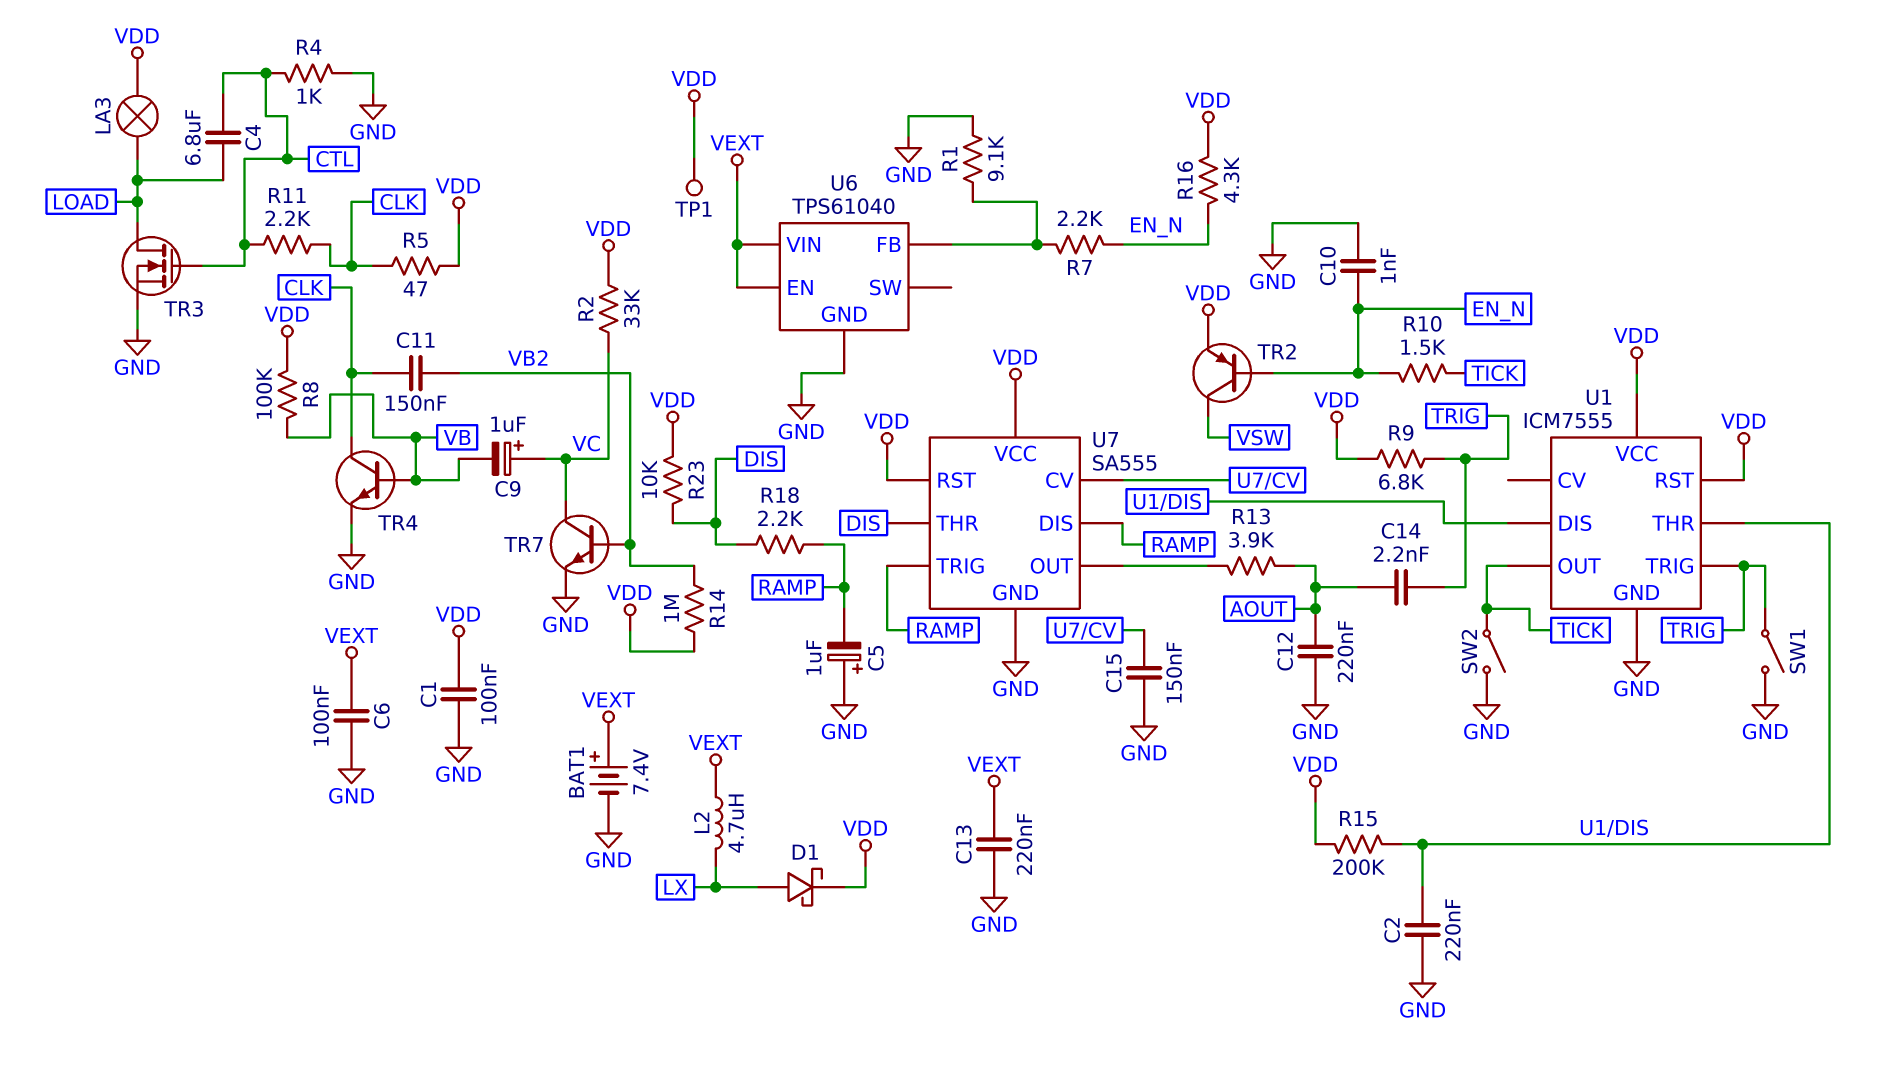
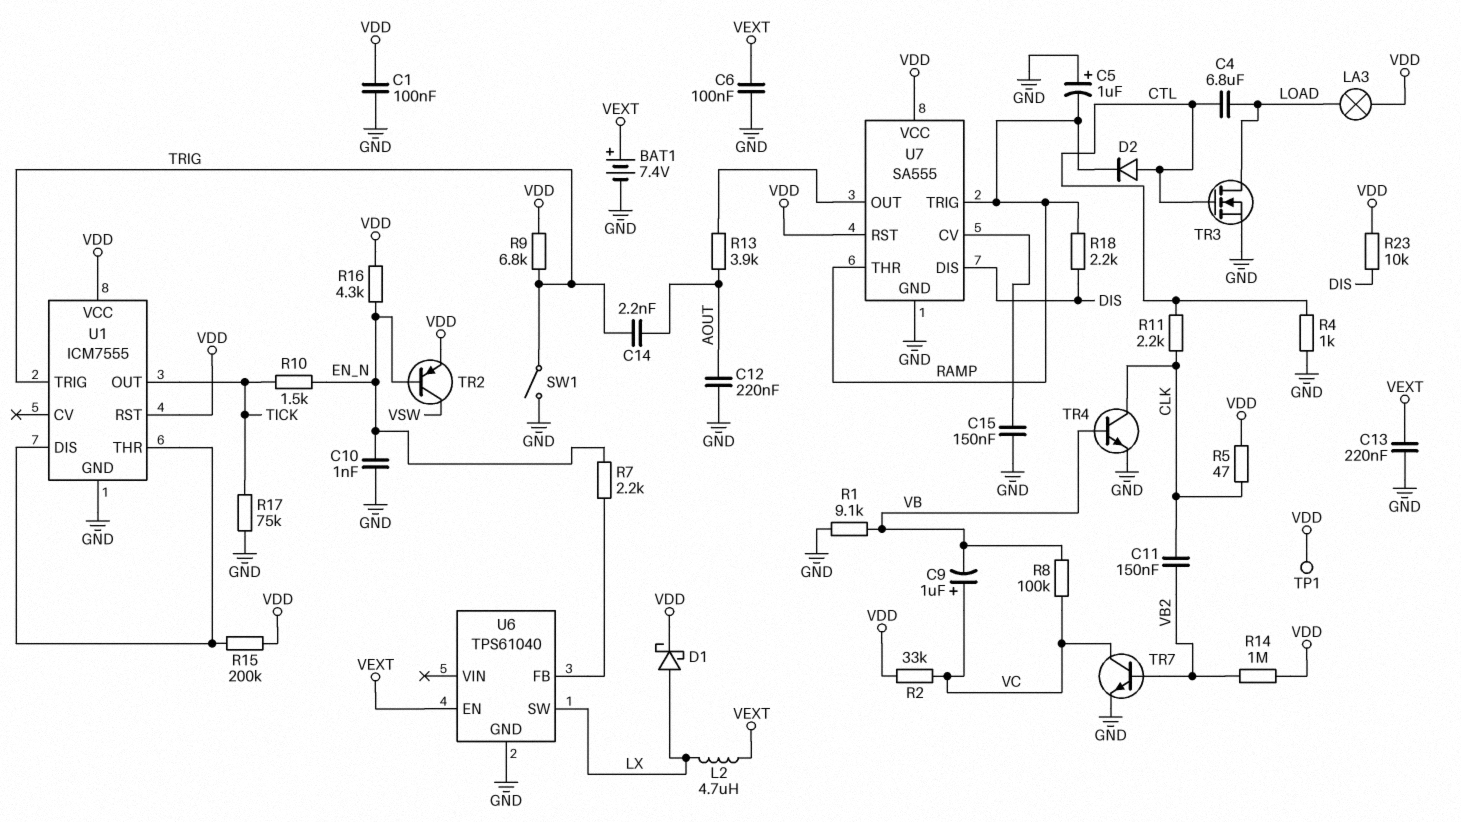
C2: 220nF (GND, U1/DIS) -> none
D2: none -> diode (A CTL, K RAMP)
R1: 9.1k (GND, U6/FB) -> 9.1k (GND, VB)
R8: 100k (VB, VDD) -> 100k (VB, VC)
R17: none -> 75k (GND, TICK)
SW2: switch (GND, TICK) -> none
U6 pin SW: none -> LX
U6 pin VIN: VEXT -> none
U7 pin DIS: RAMP -> DIS
U7 pin THR: DIS -> RAMP

